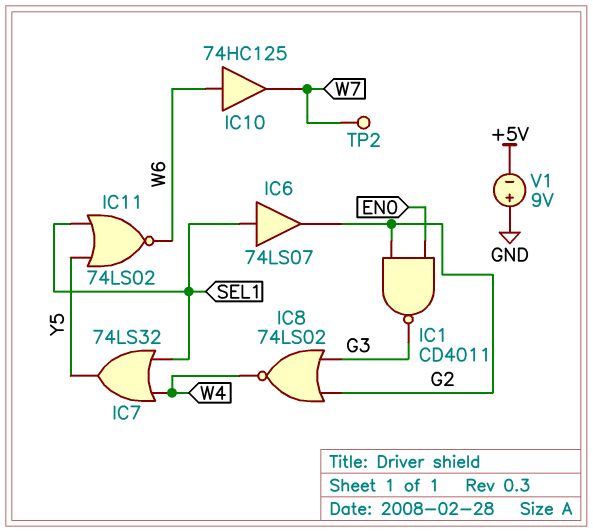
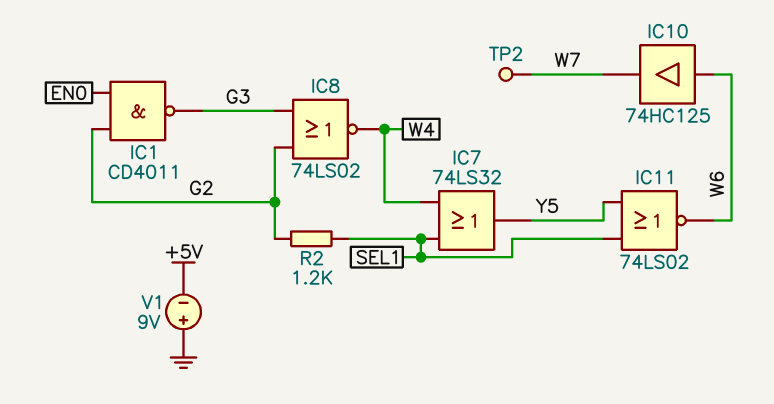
IC6: buffer 74LS07 (in SEL1, out G2) -> none
R2: none -> 1.2k (G2, SEL1)

